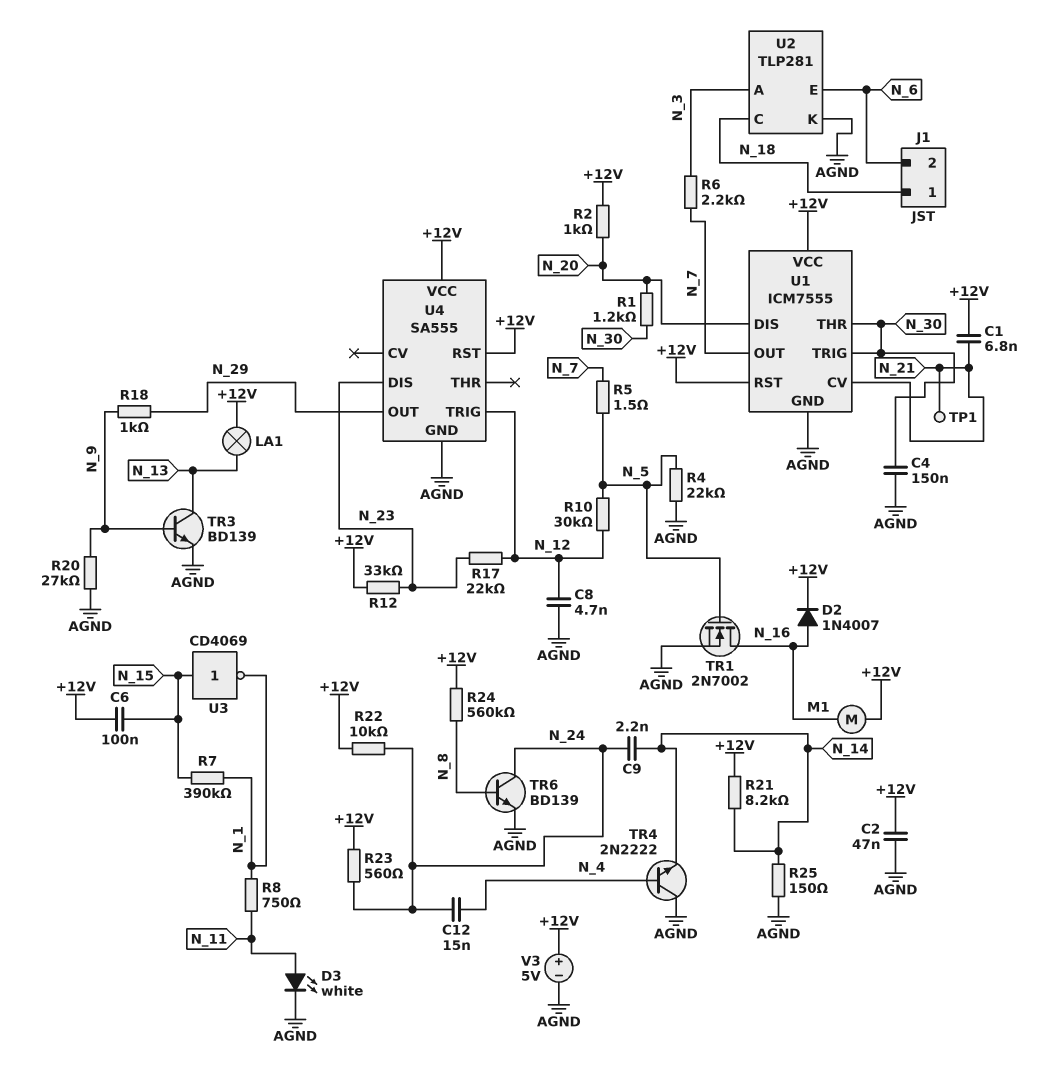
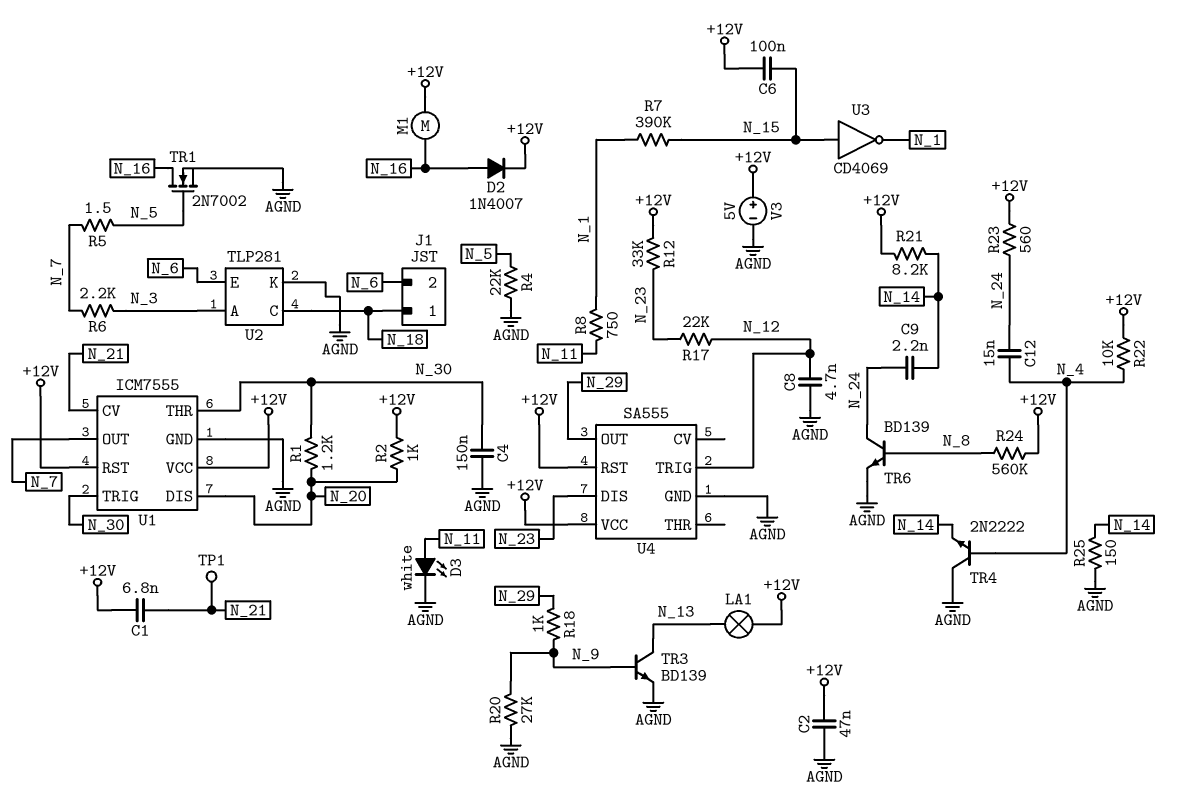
R10: 30k (N_5, N_12) -> none
R22: 10k (+12V, N_24) -> 10k (+12V, N_4)

